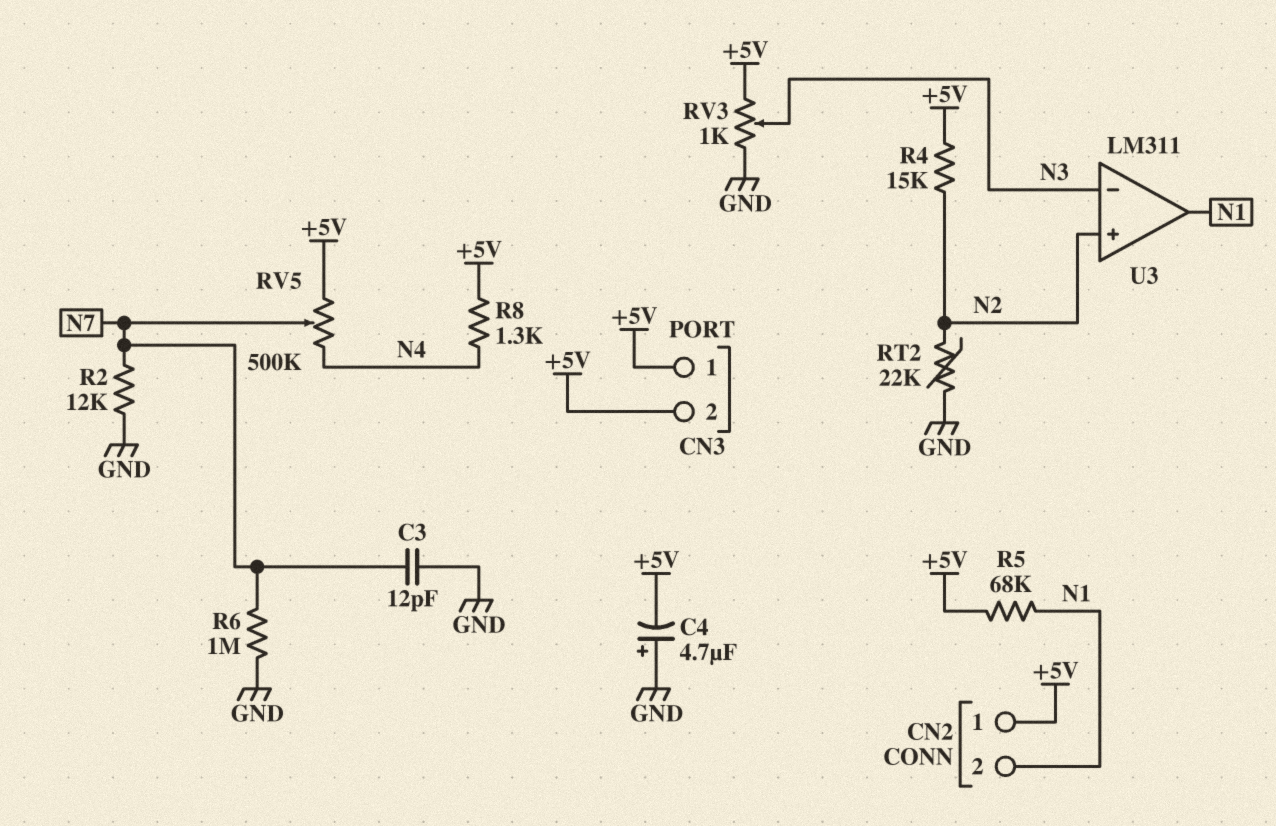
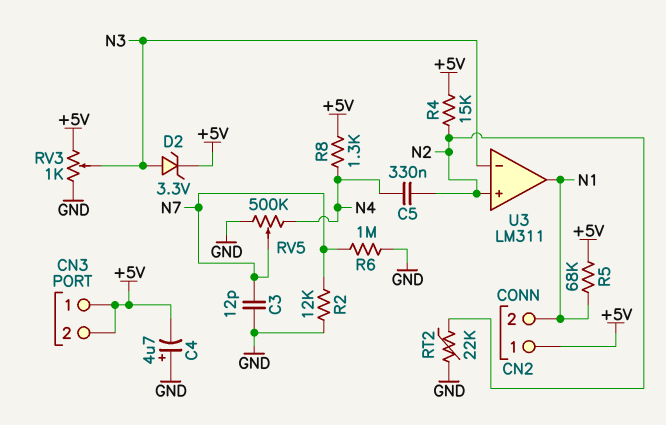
C5: none -> 330nF (N2, N4)
D2: none -> zener 3.3V (A N3, K +5V)
RV5: 500k (+5V, N4, wiper N7) -> 500k (GND, N4, wiper N7)

